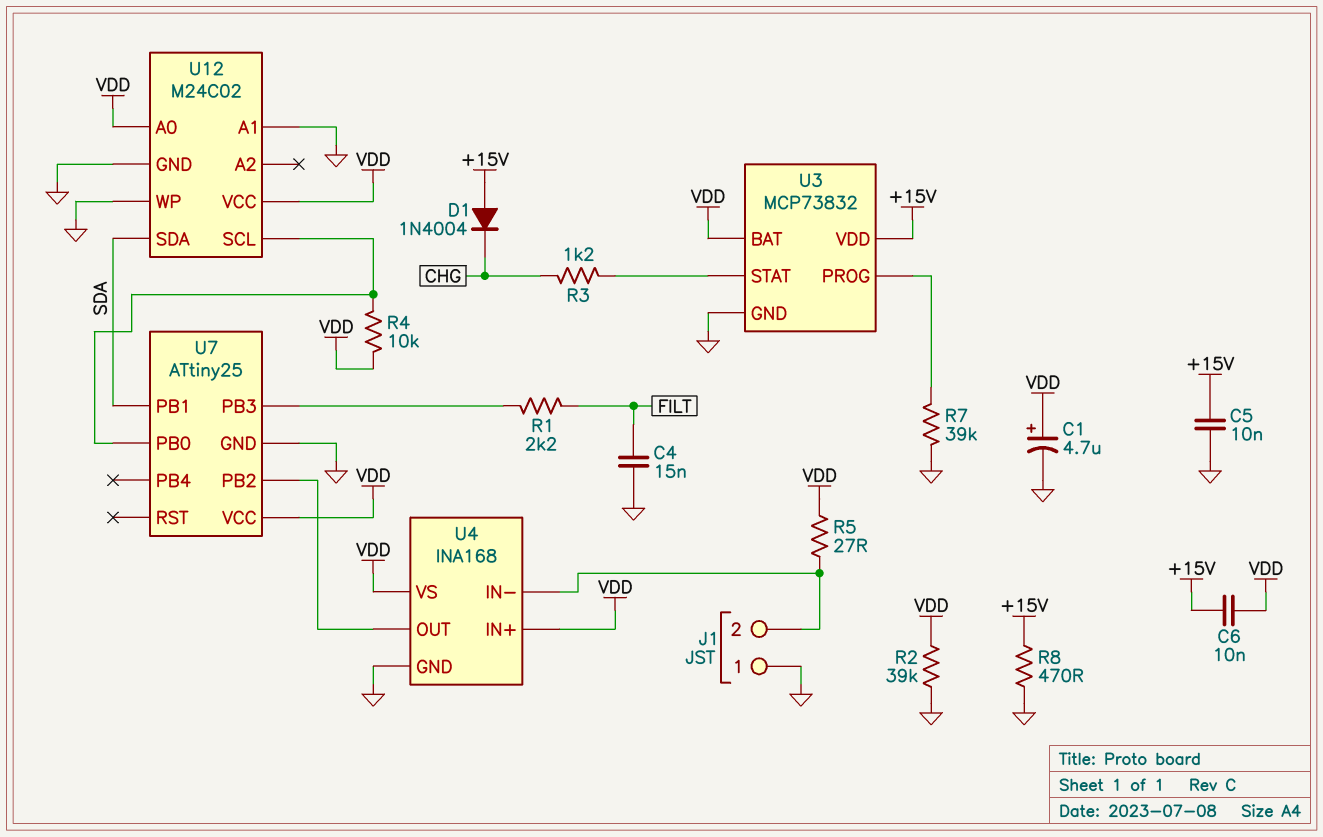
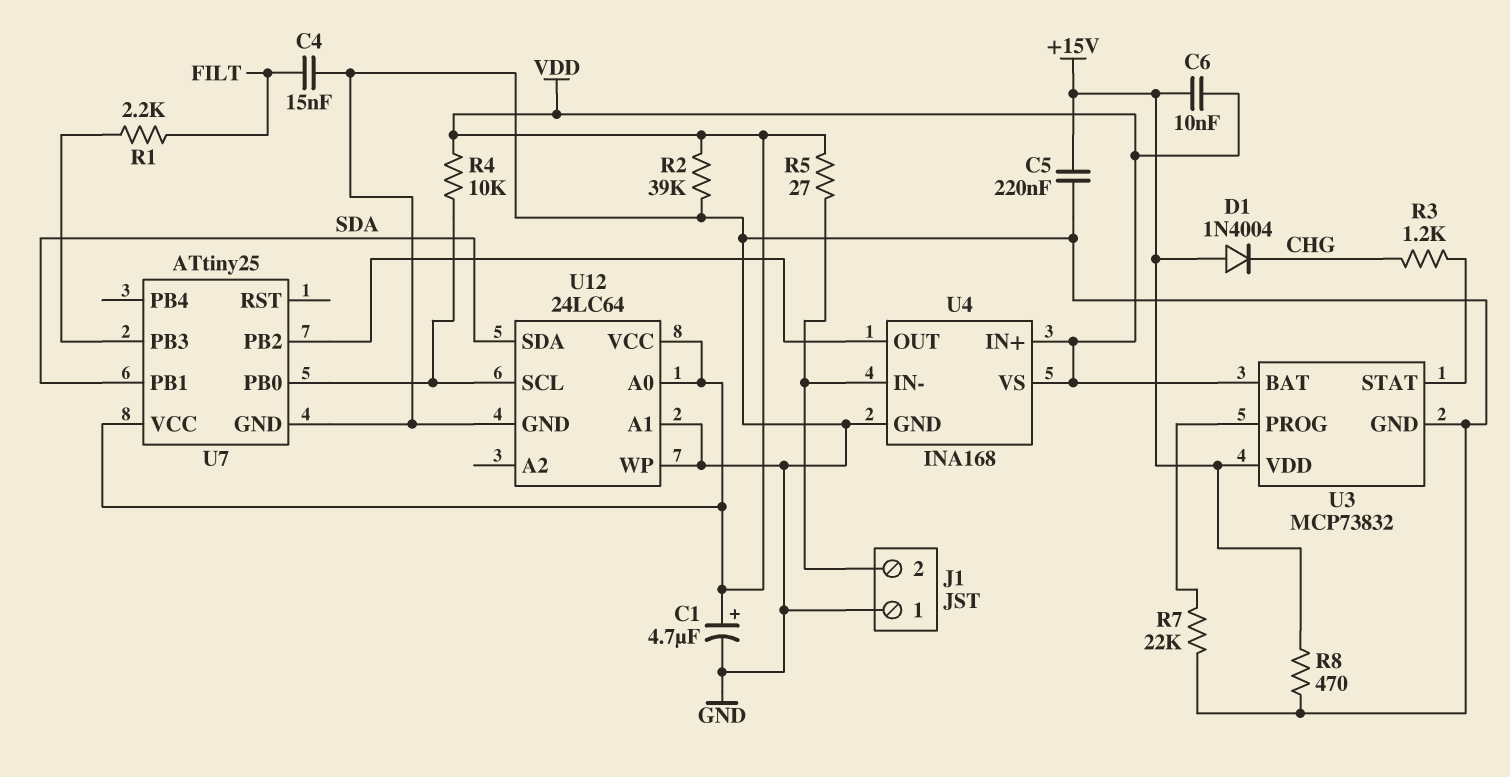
C5: 10nF (+15V, GND) -> 220nF (+15V, GND)
R7: 39k (GND, U3/PROG) -> 22k (GND, U3/PROG)
U12: M24C02 -> 24LC64

